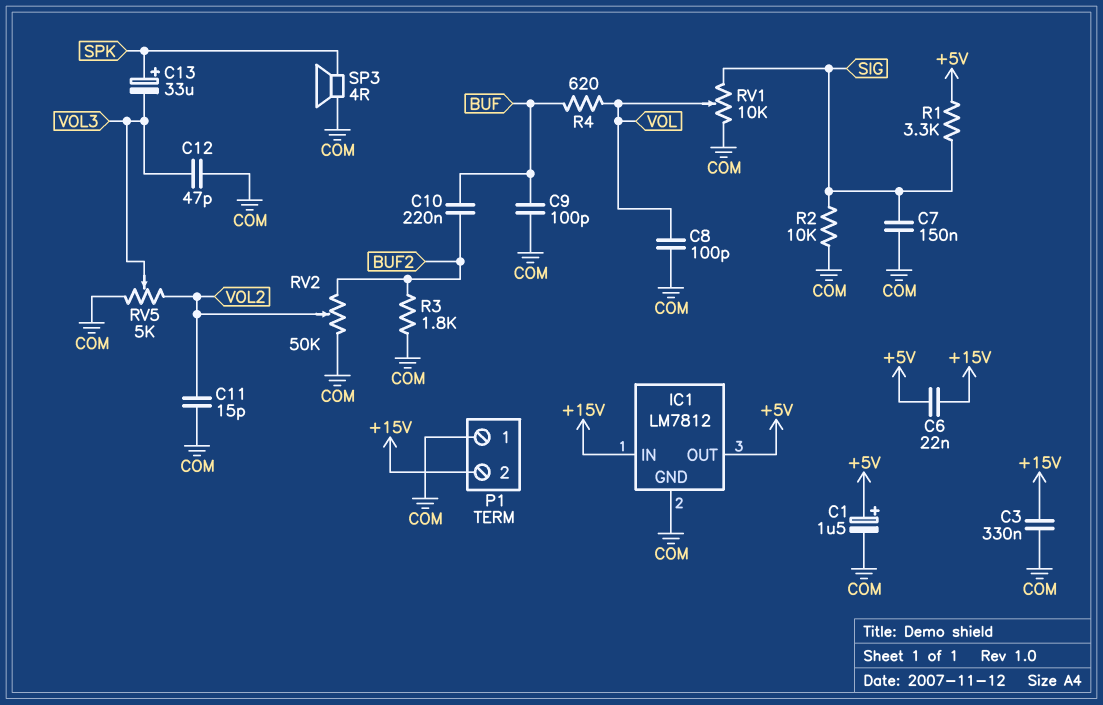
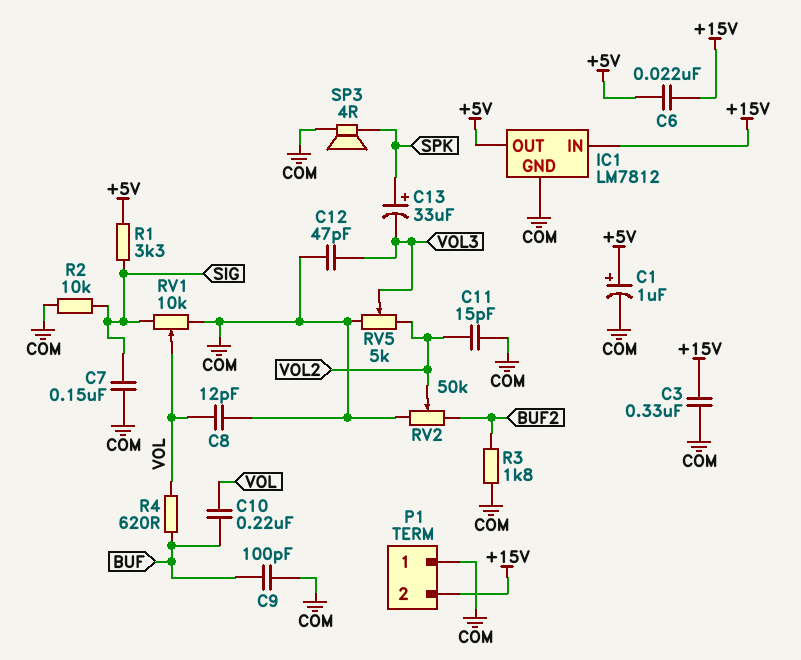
C1: 1.5uF (plus +5V, minus COM) -> 1uF (plus +5V, minus COM)
C8: 100pF (COM, VOL) -> 12pF (COM, VOL)
C10: 220nF (BUF, BUF2) -> 220nF (BUF, VOL)

